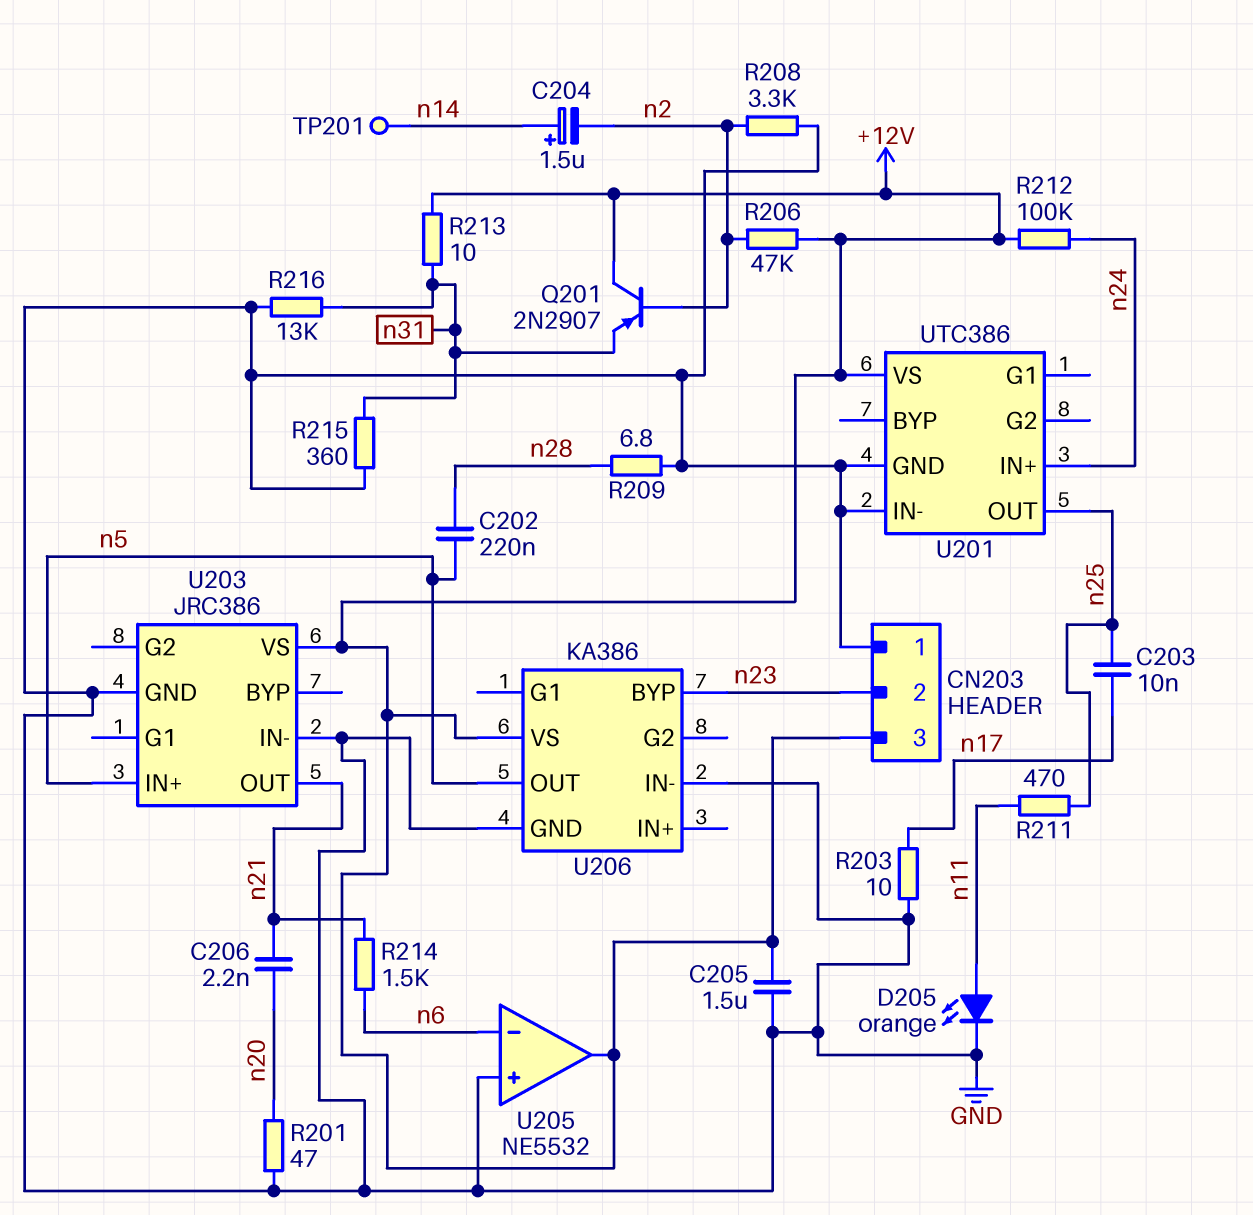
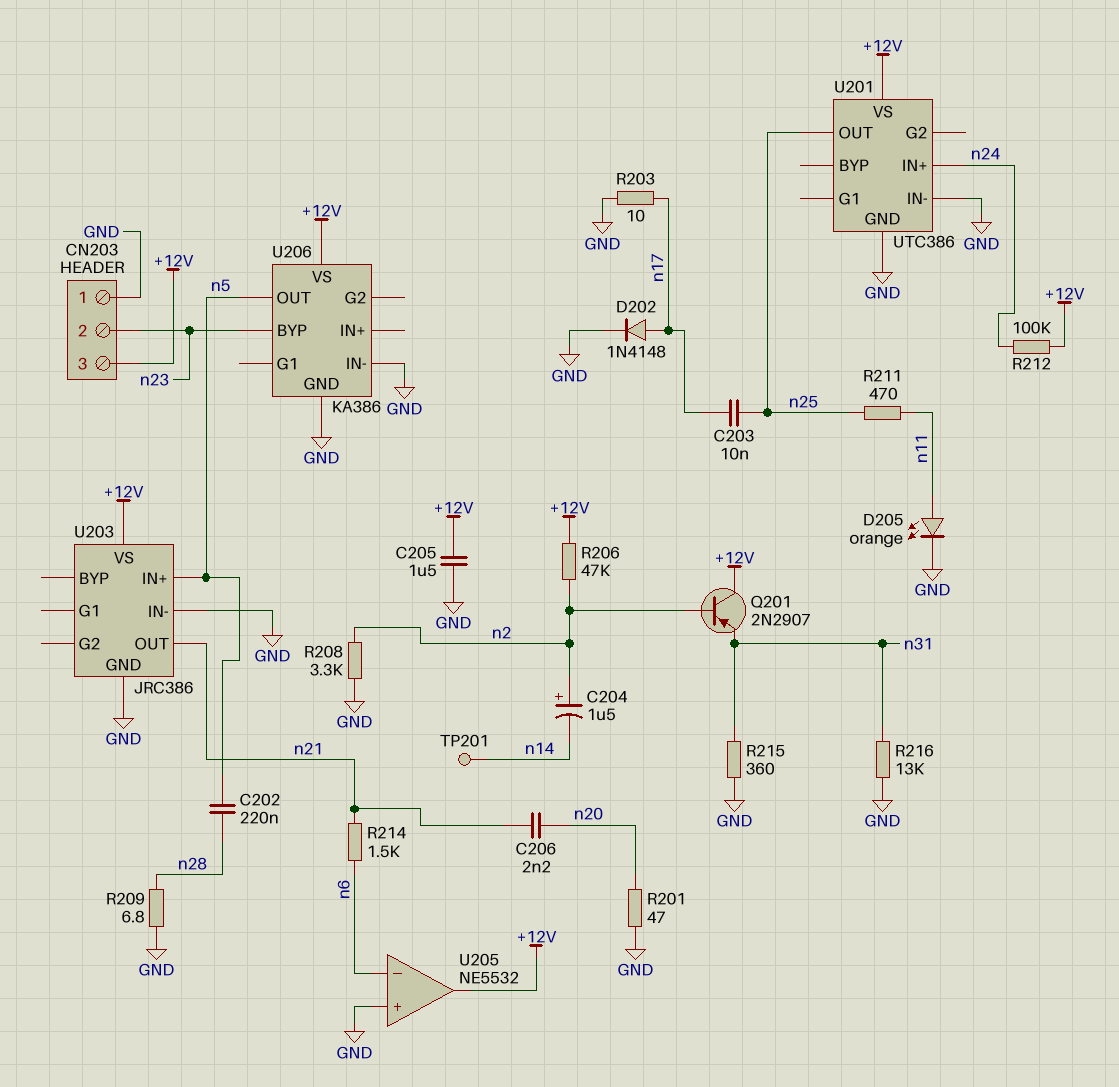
C204: 1.5uF (plus n14, minus n2) -> 1.5uF (plus n2, minus n14)
D202: none -> diode 1N4148 (A n17, K GND)
R213: 10 (+12V, n31) -> none

